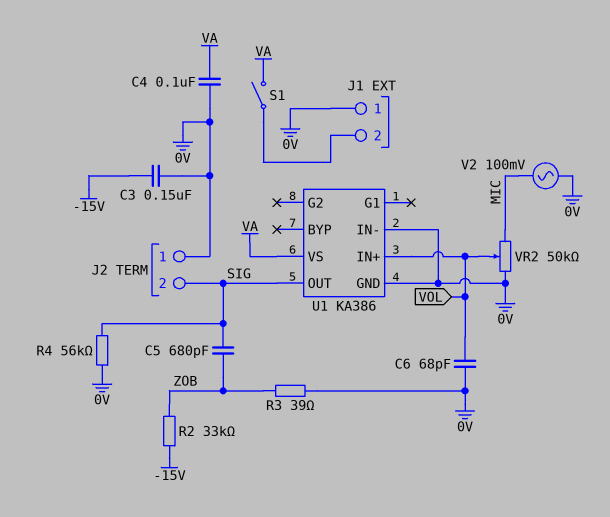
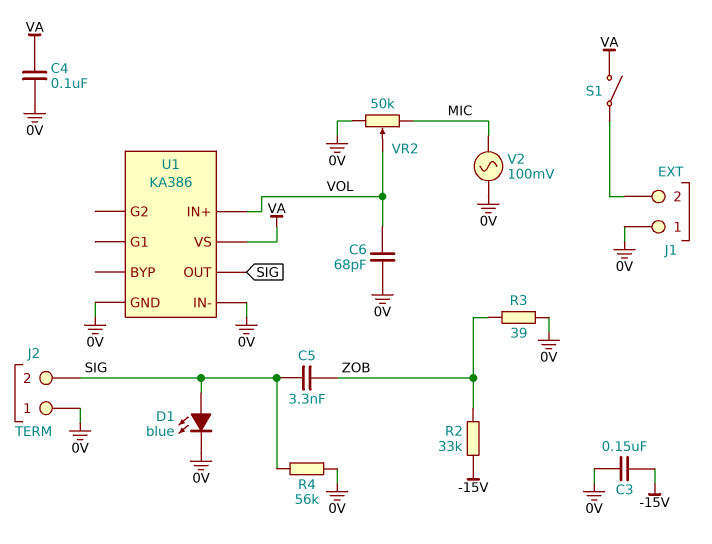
C5: 680pF (SIG, ZOB) -> 3.3nF (SIG, ZOB)
D1: none -> LED blue (A SIG, K 0V)

